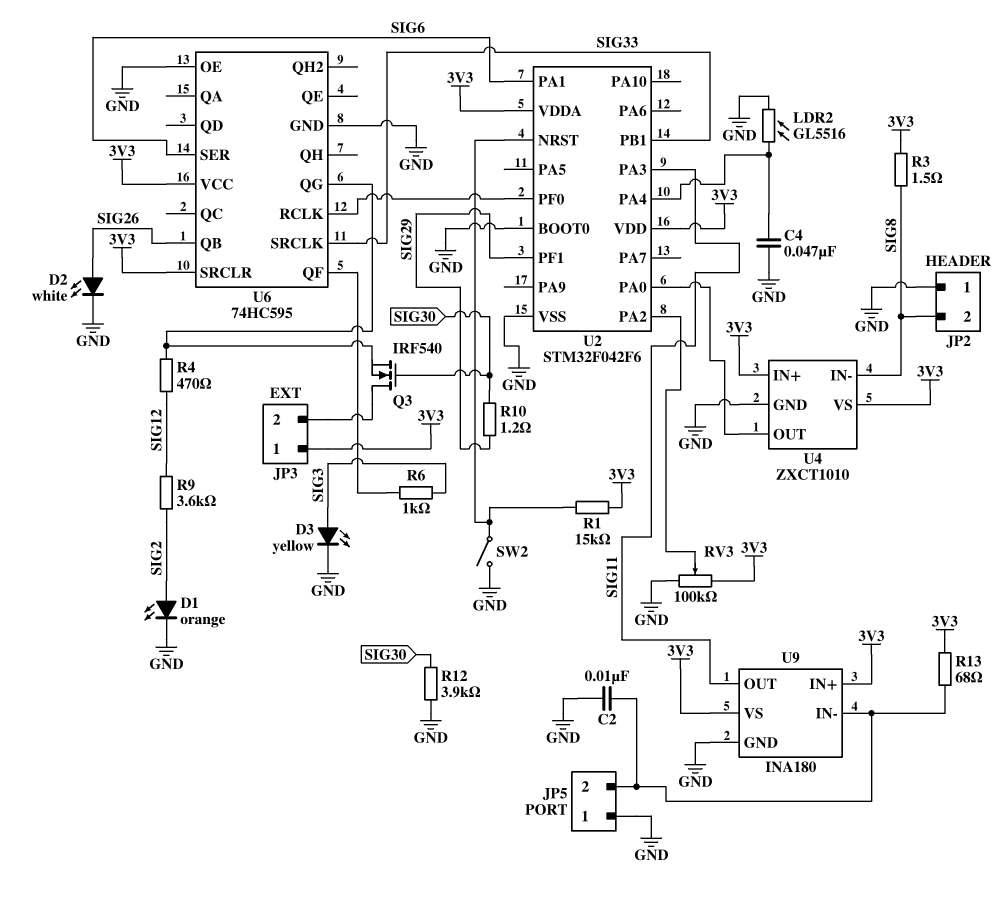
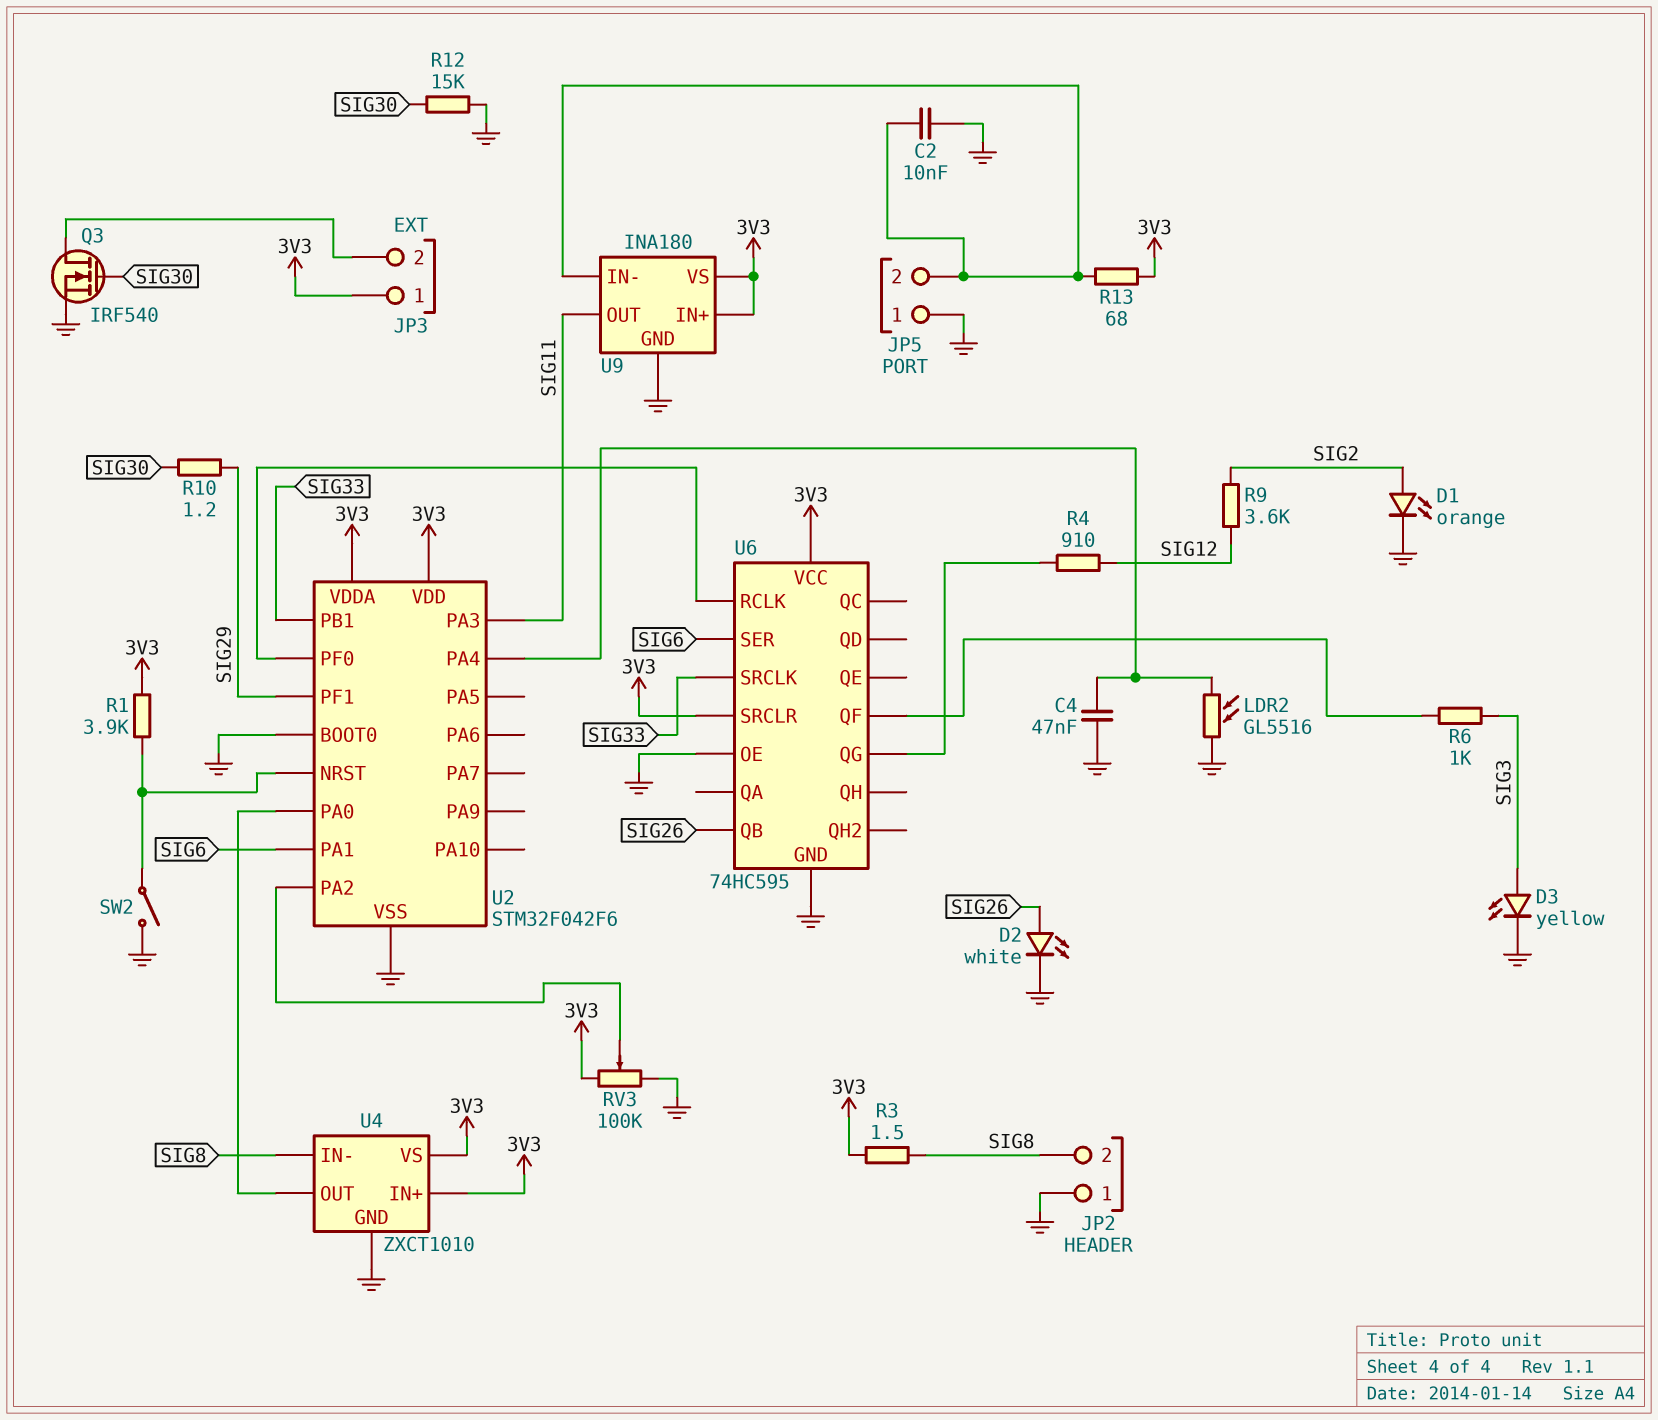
Q3: NMOS IRF540 (G SIG30, D JP3/2, S U6/QG) -> NMOS IRF540 (G SIG30, D JP3/2, S GND)
R1: 15k (3V3, U2/NRST) -> 3.9k (3V3, U2/NRST)
R4: 470 (SIG12, U6/QG) -> 910 (SIG12, U6/QG)
R12: 3.9k (GND, SIG30) -> 15k (GND, SIG30)

